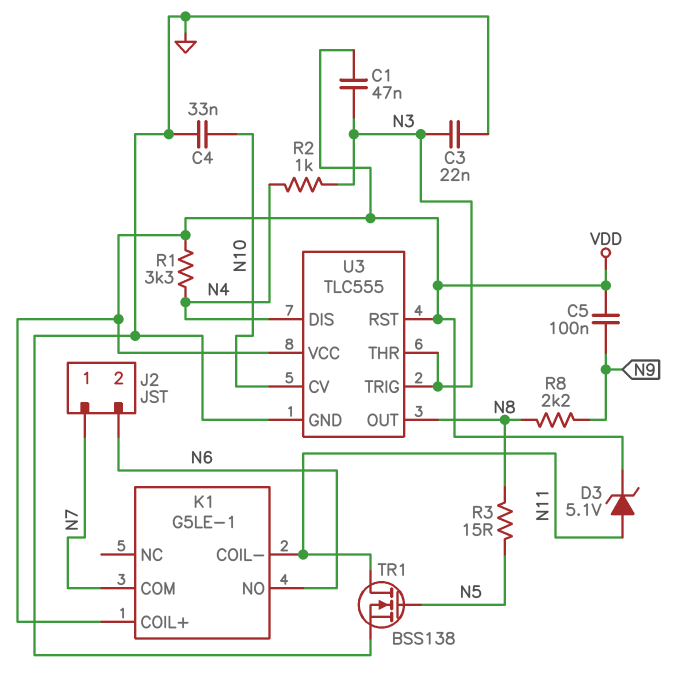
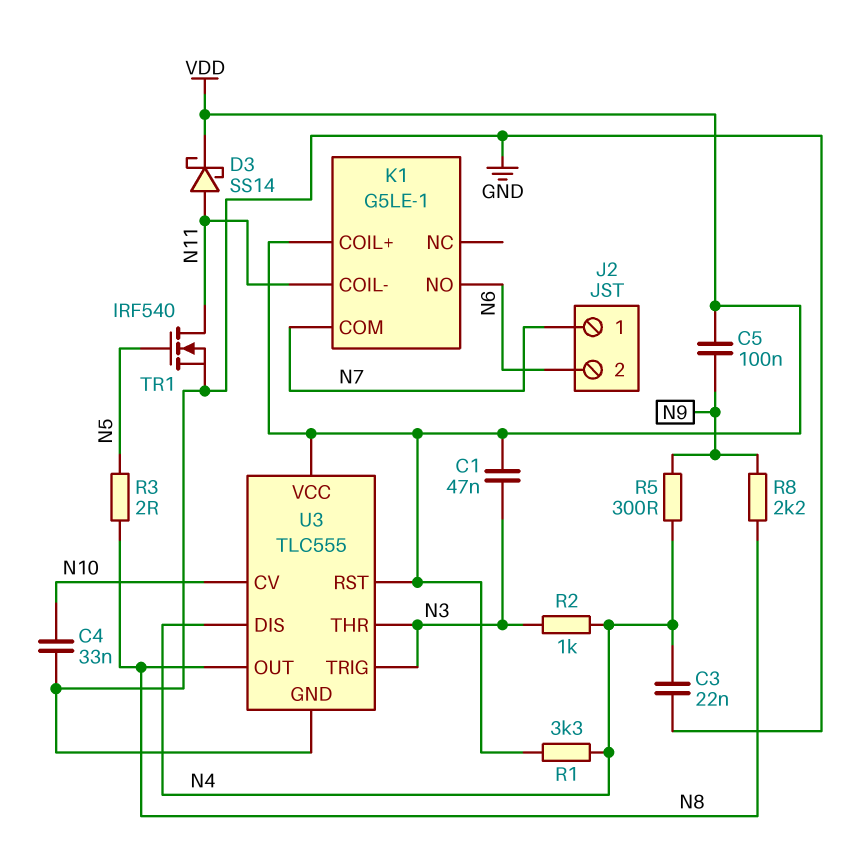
C3: 22nF (GND, N3) -> 22nF (GND, N4)
D3: zener 5.1V (A N11, K VDD) -> schottky SS14 (A N11, K VDD)
R3: 15 (N5, N8) -> 2 (N5, N8)
R5: none -> 300 (N4, N9)
TR1: NMOS BSS138 (G N5, D N11, S GND) -> NMOS IRF540 (G N5, D N11, S GND)

